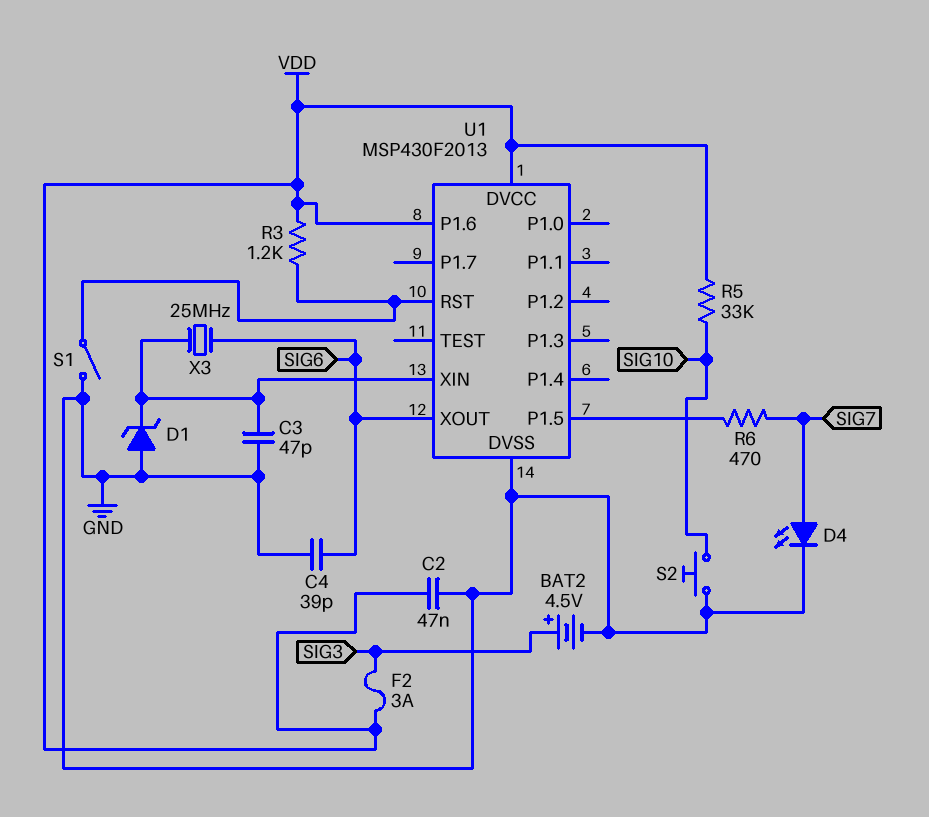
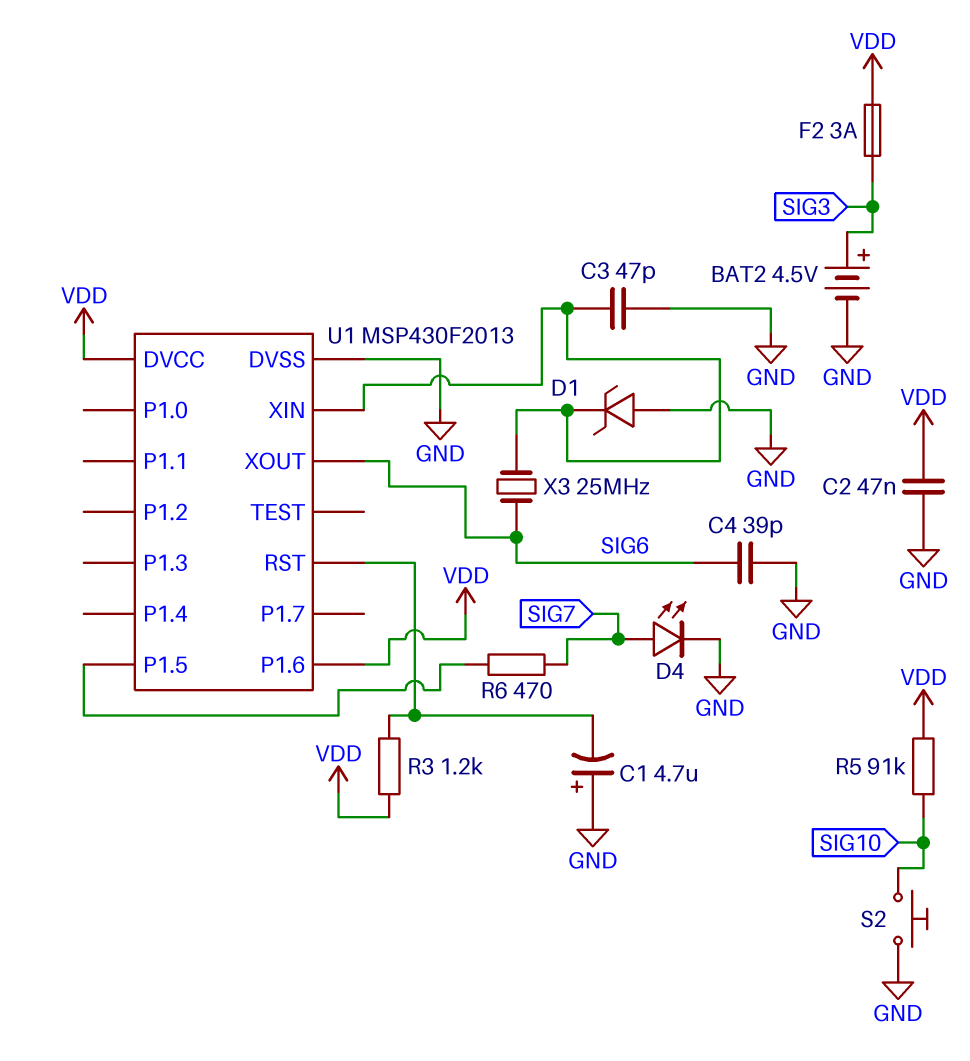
C1: none -> 4.7uF (plus GND, minus U1/RST)
R5: 33k (SIG10, VDD) -> 91k (SIG10, VDD)
S1: switch (GND, U1/RST) -> none

